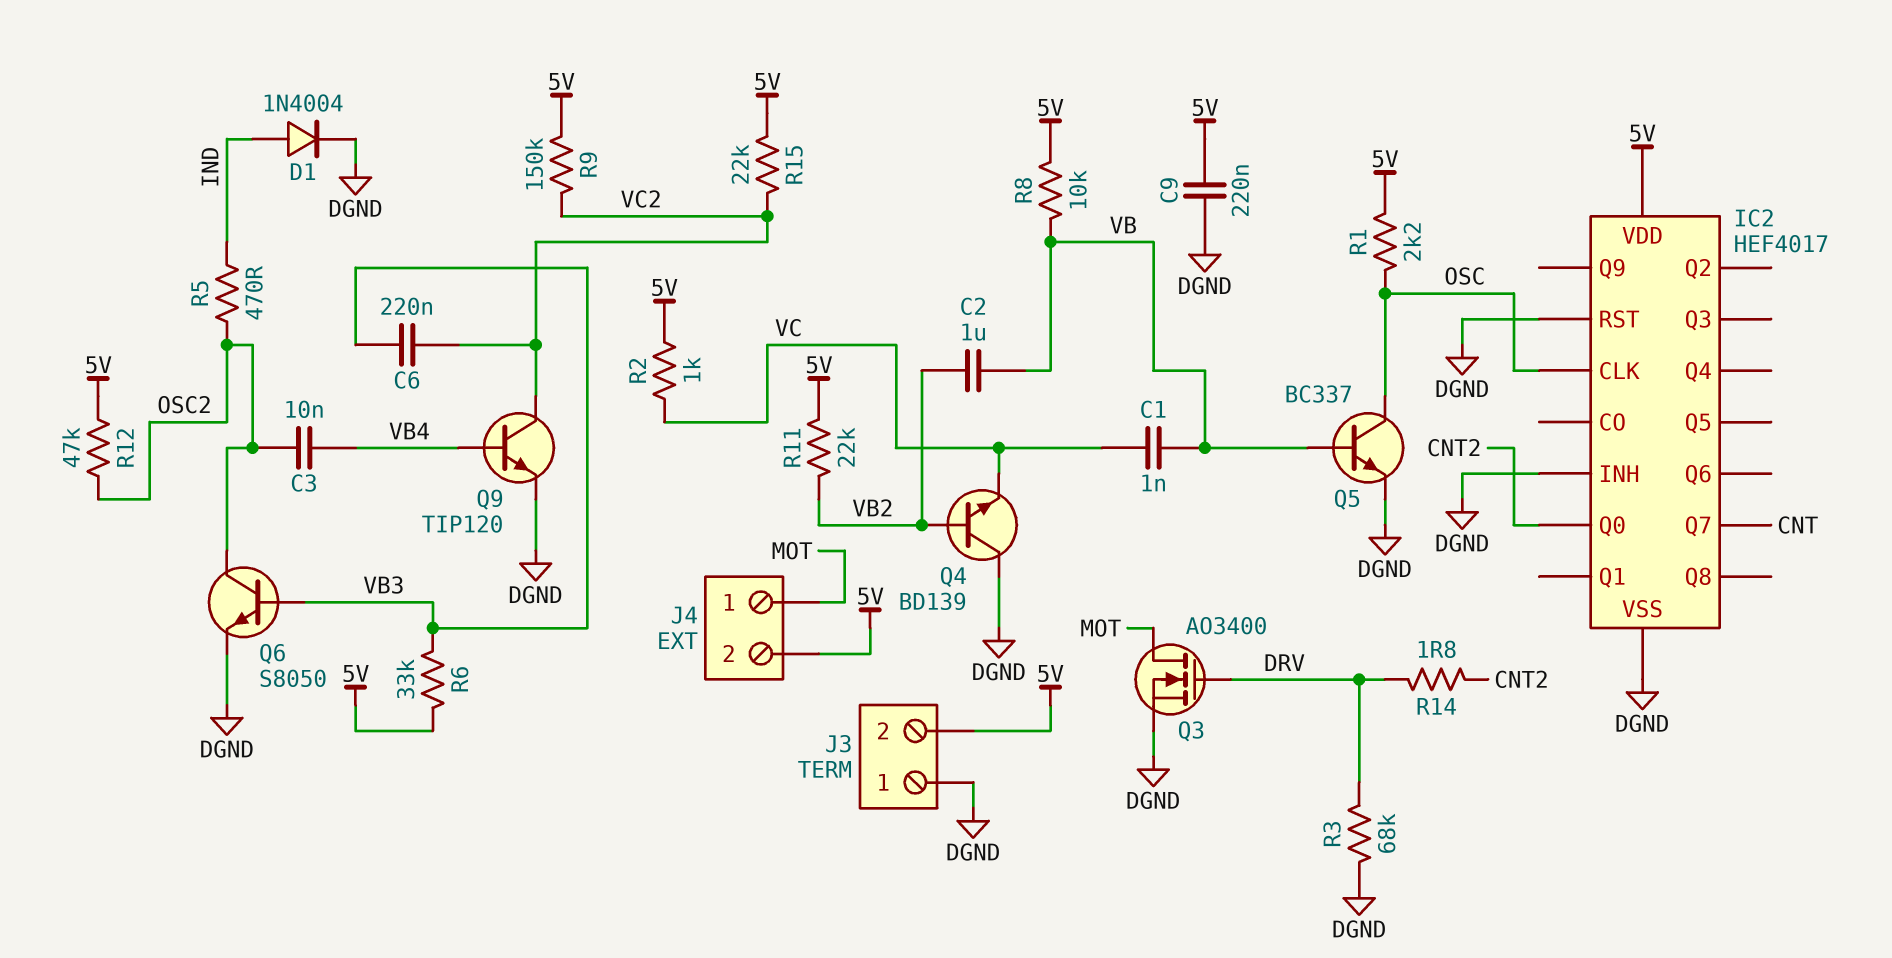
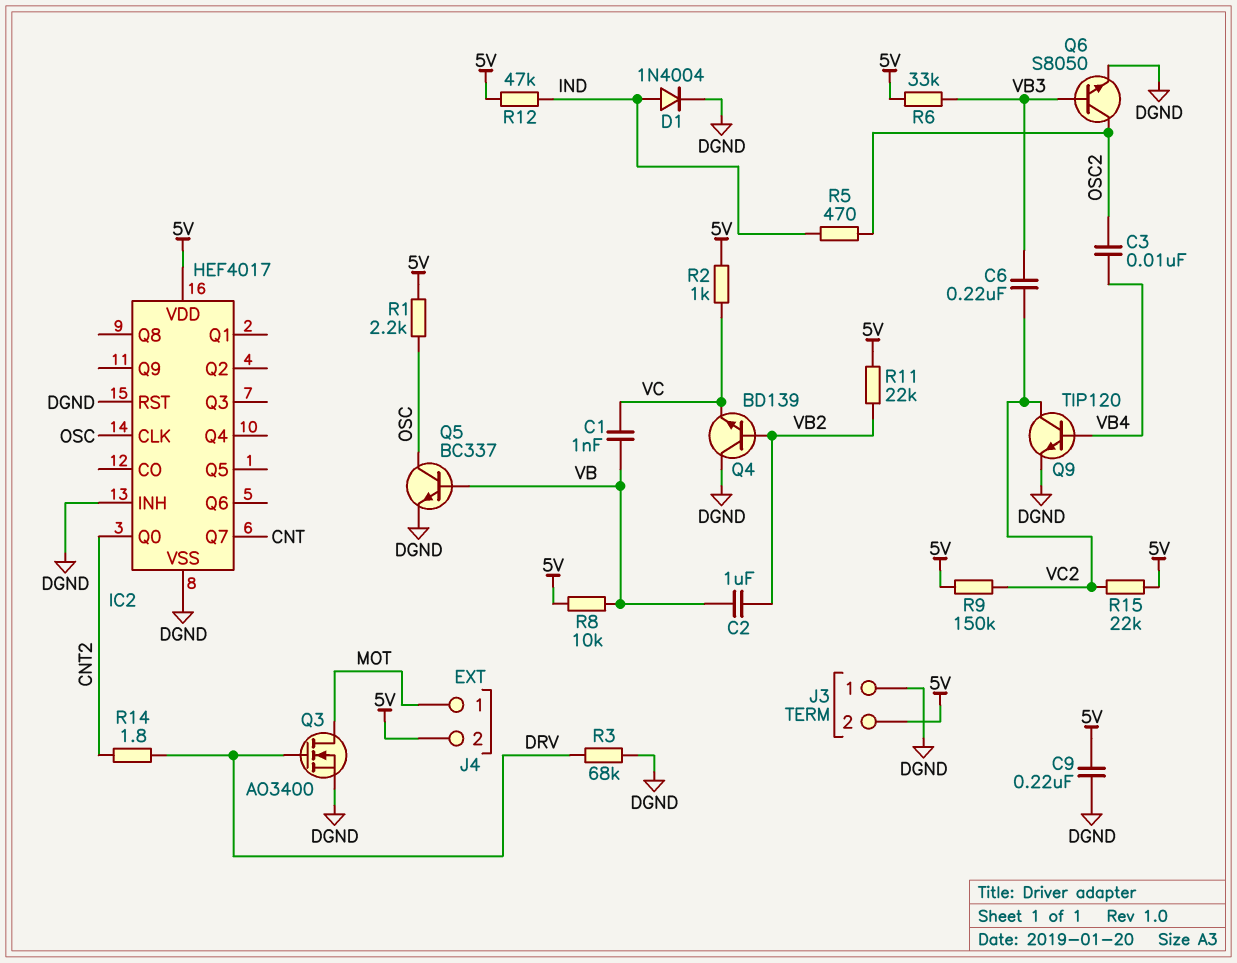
R12: 47k (5V, OSC2) -> 47k (5V, IND)

